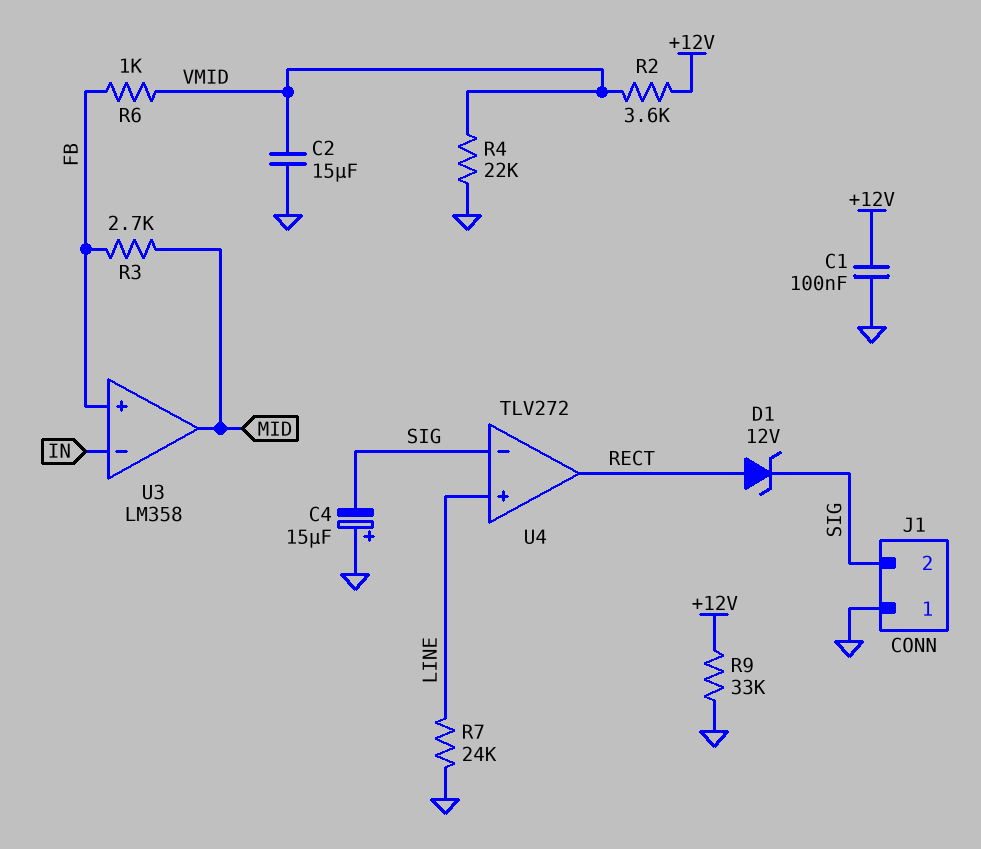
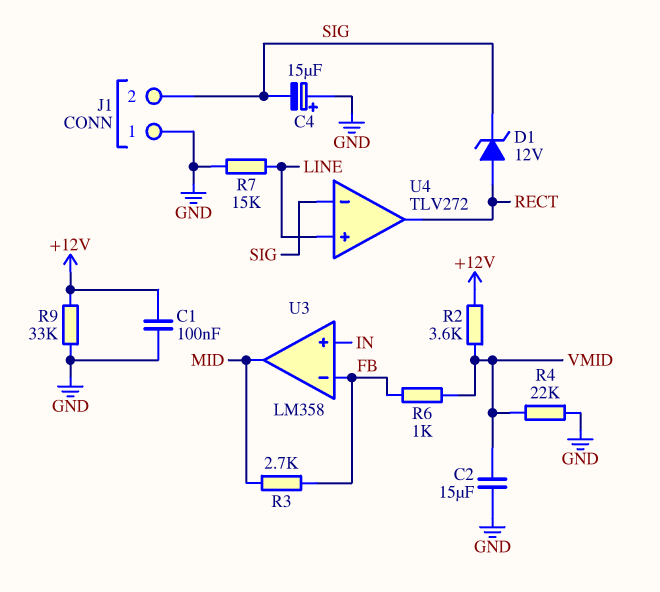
R7: 24k (GND, LINE) -> 15k (GND, LINE)
U3 pin in+: FB -> IN
U3 pin in-: IN -> FB

